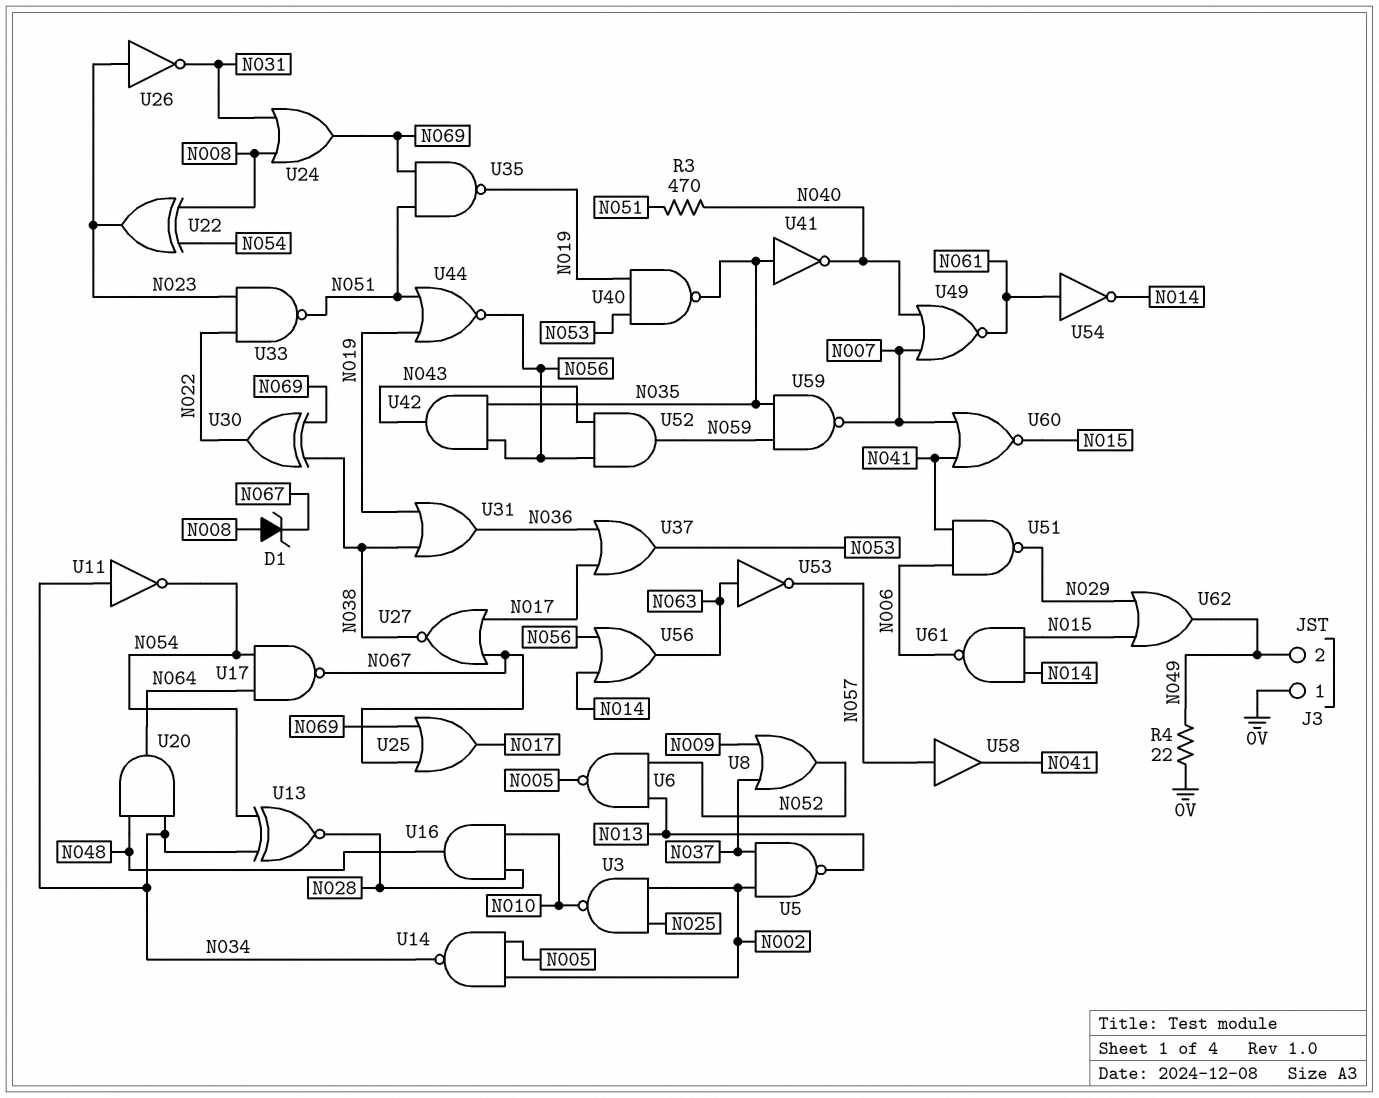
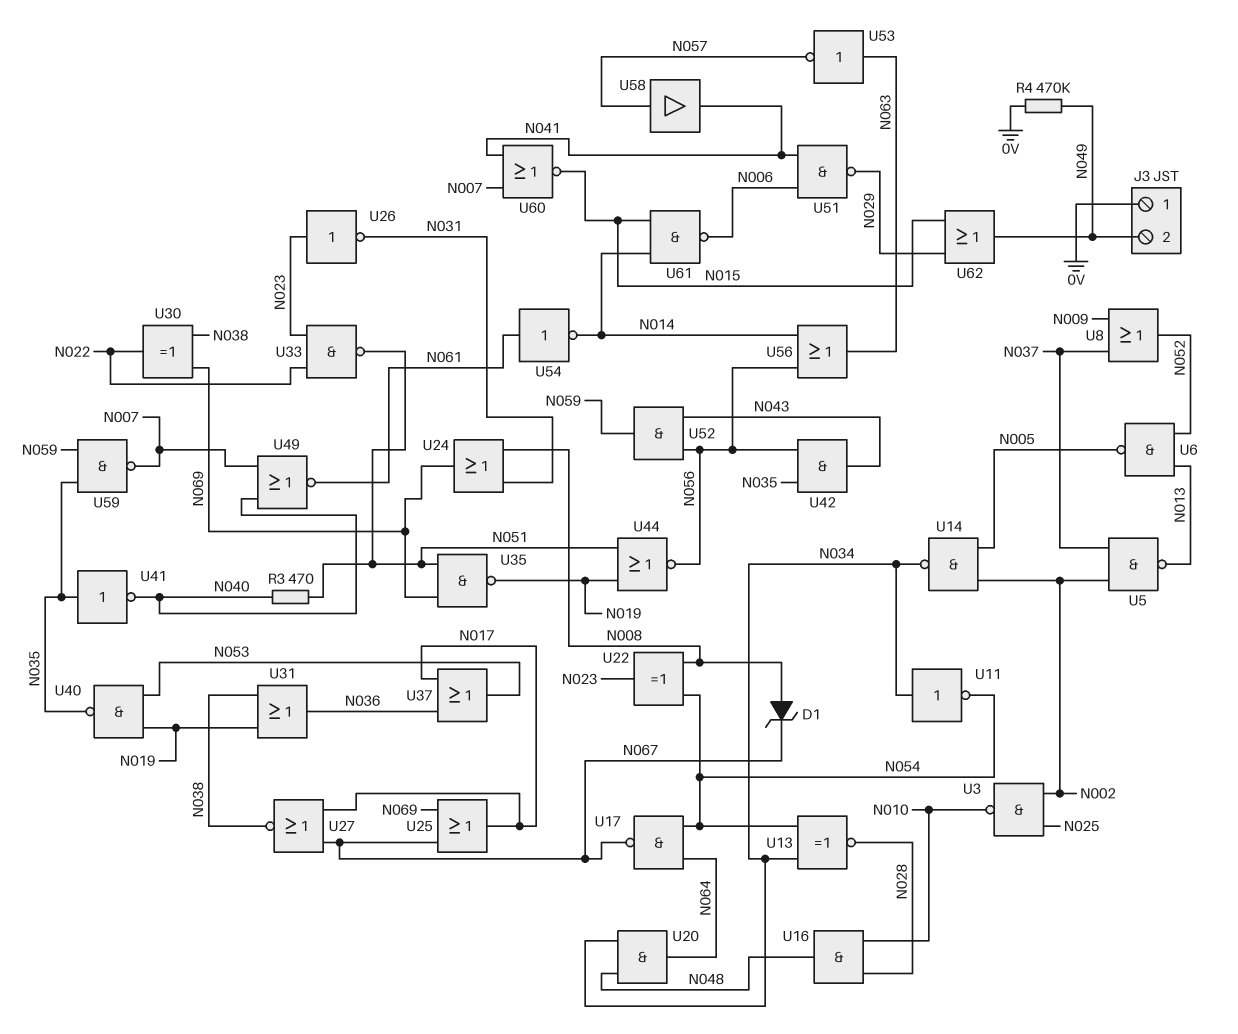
R4: 22 (0V, N049) -> 470k (0V, N049)

